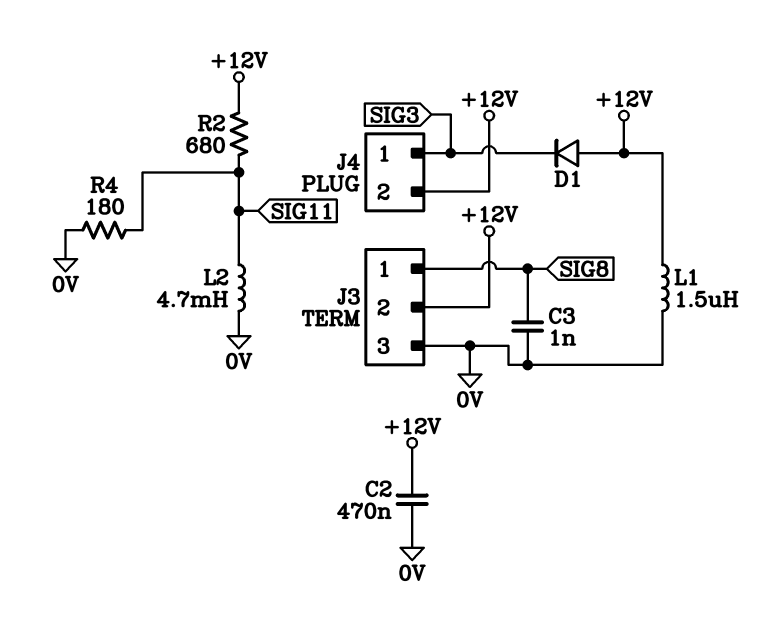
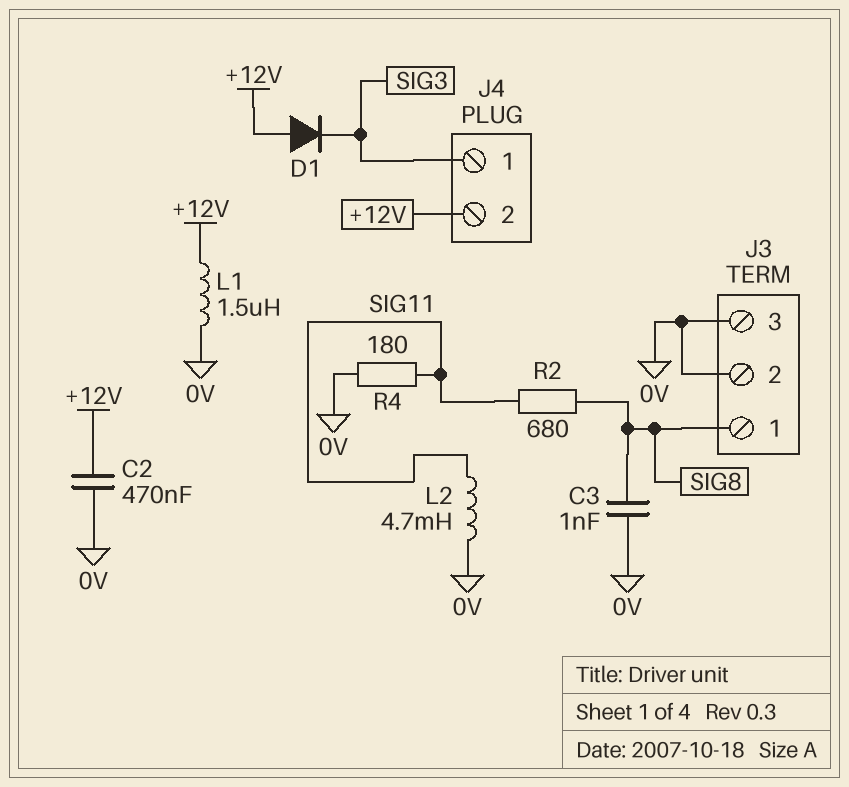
J3 pin 2: +12V -> 0V
R2: 680 (+12V, SIG11) -> 680 (SIG8, SIG11)

